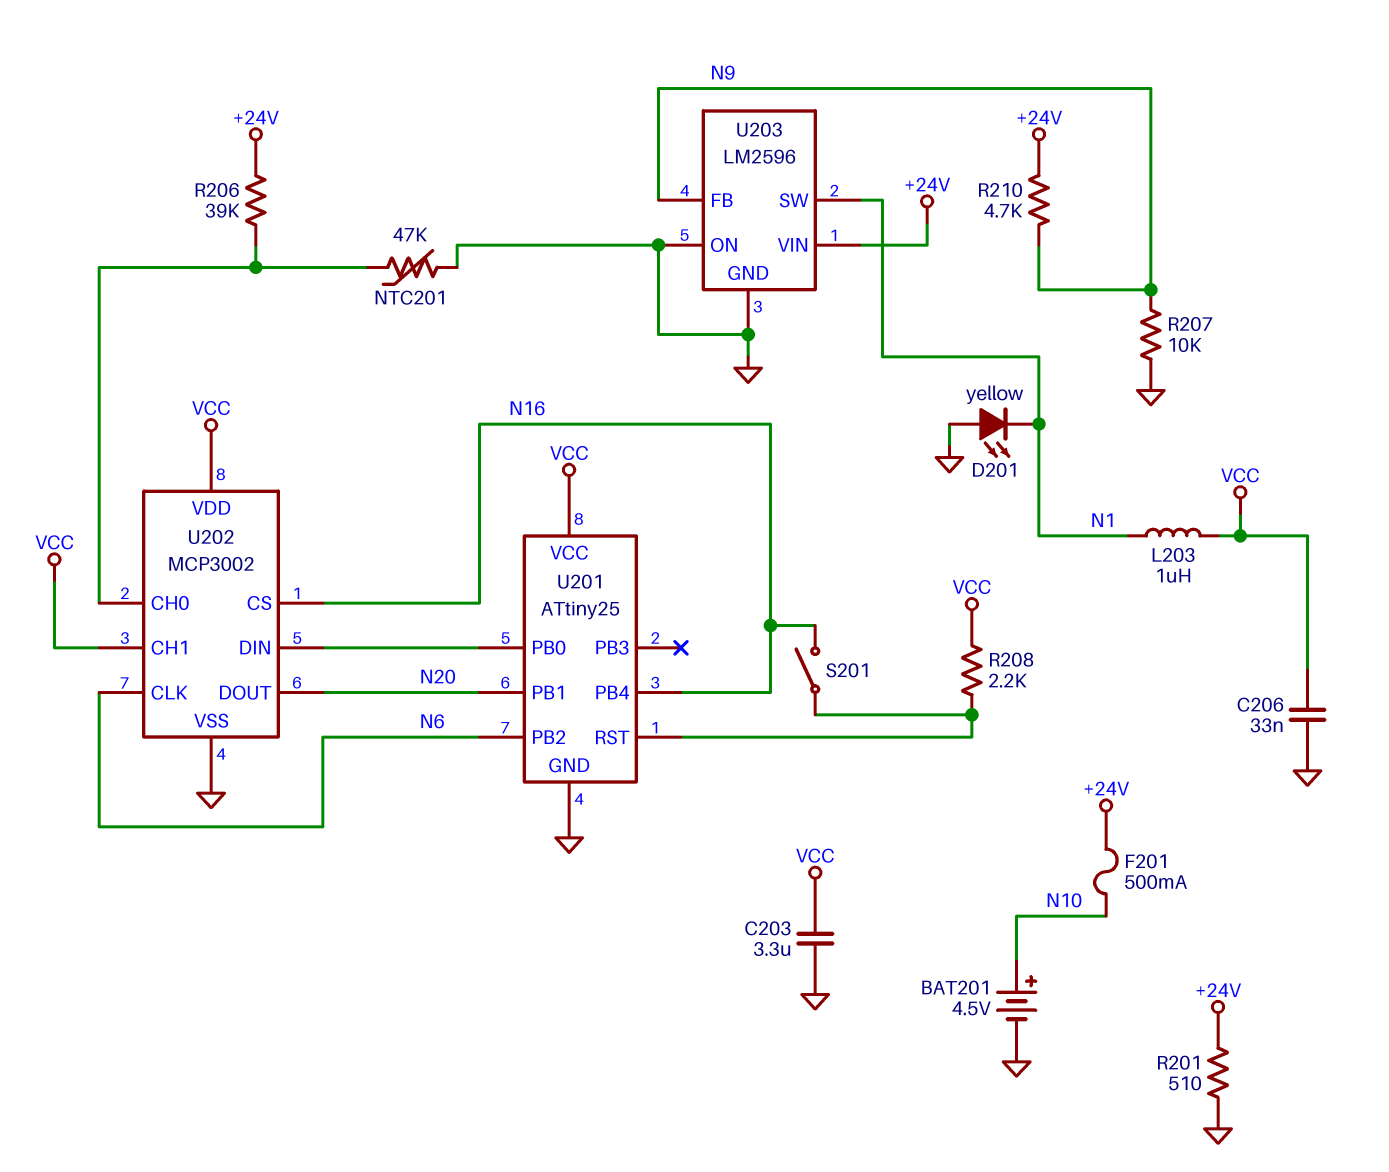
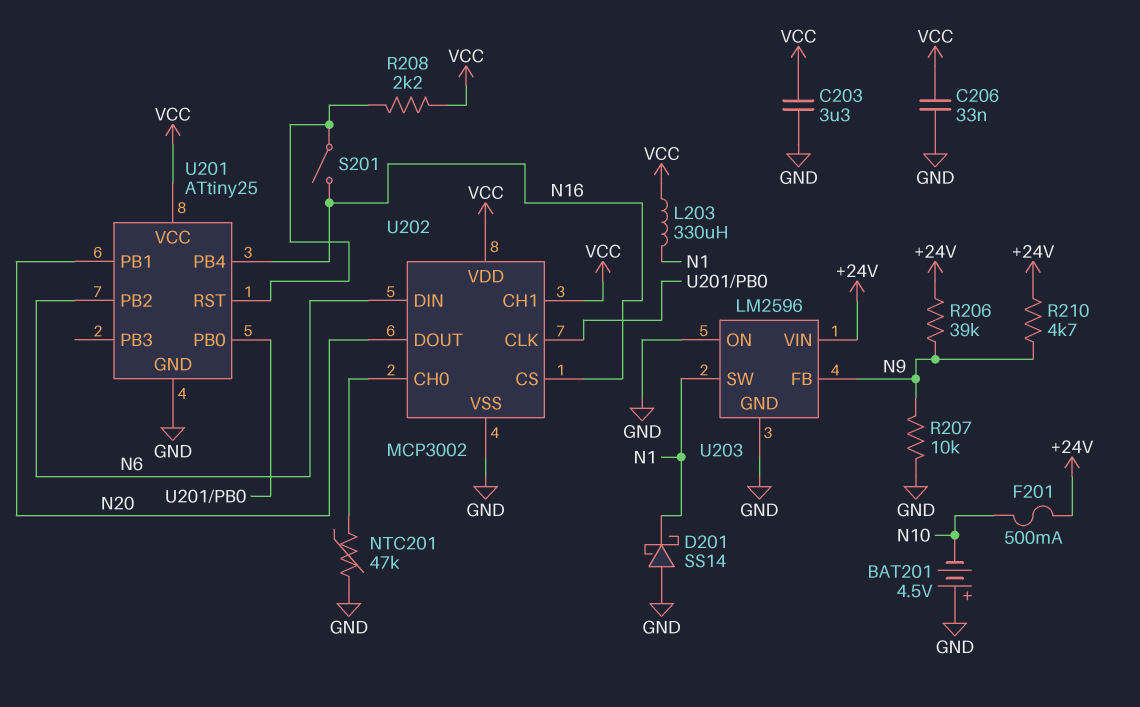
BAT201: 4.5V (plus N10, minus GND) -> 4.5V (plus GND, minus N10)
D201: LED yellow (A GND, K N1) -> schottky SS14 (A GND, K N1)
L203: 1uH (N1, VCC) -> 330uH (N1, VCC)
R201: 510 (+24V, GND) -> none
R206: 39k (+24V, U202/CH0) -> 39k (+24V, N9)
U202 pin CLK: N6 -> U201/PB0
U202 pin DIN: U201/PB0 -> N6

